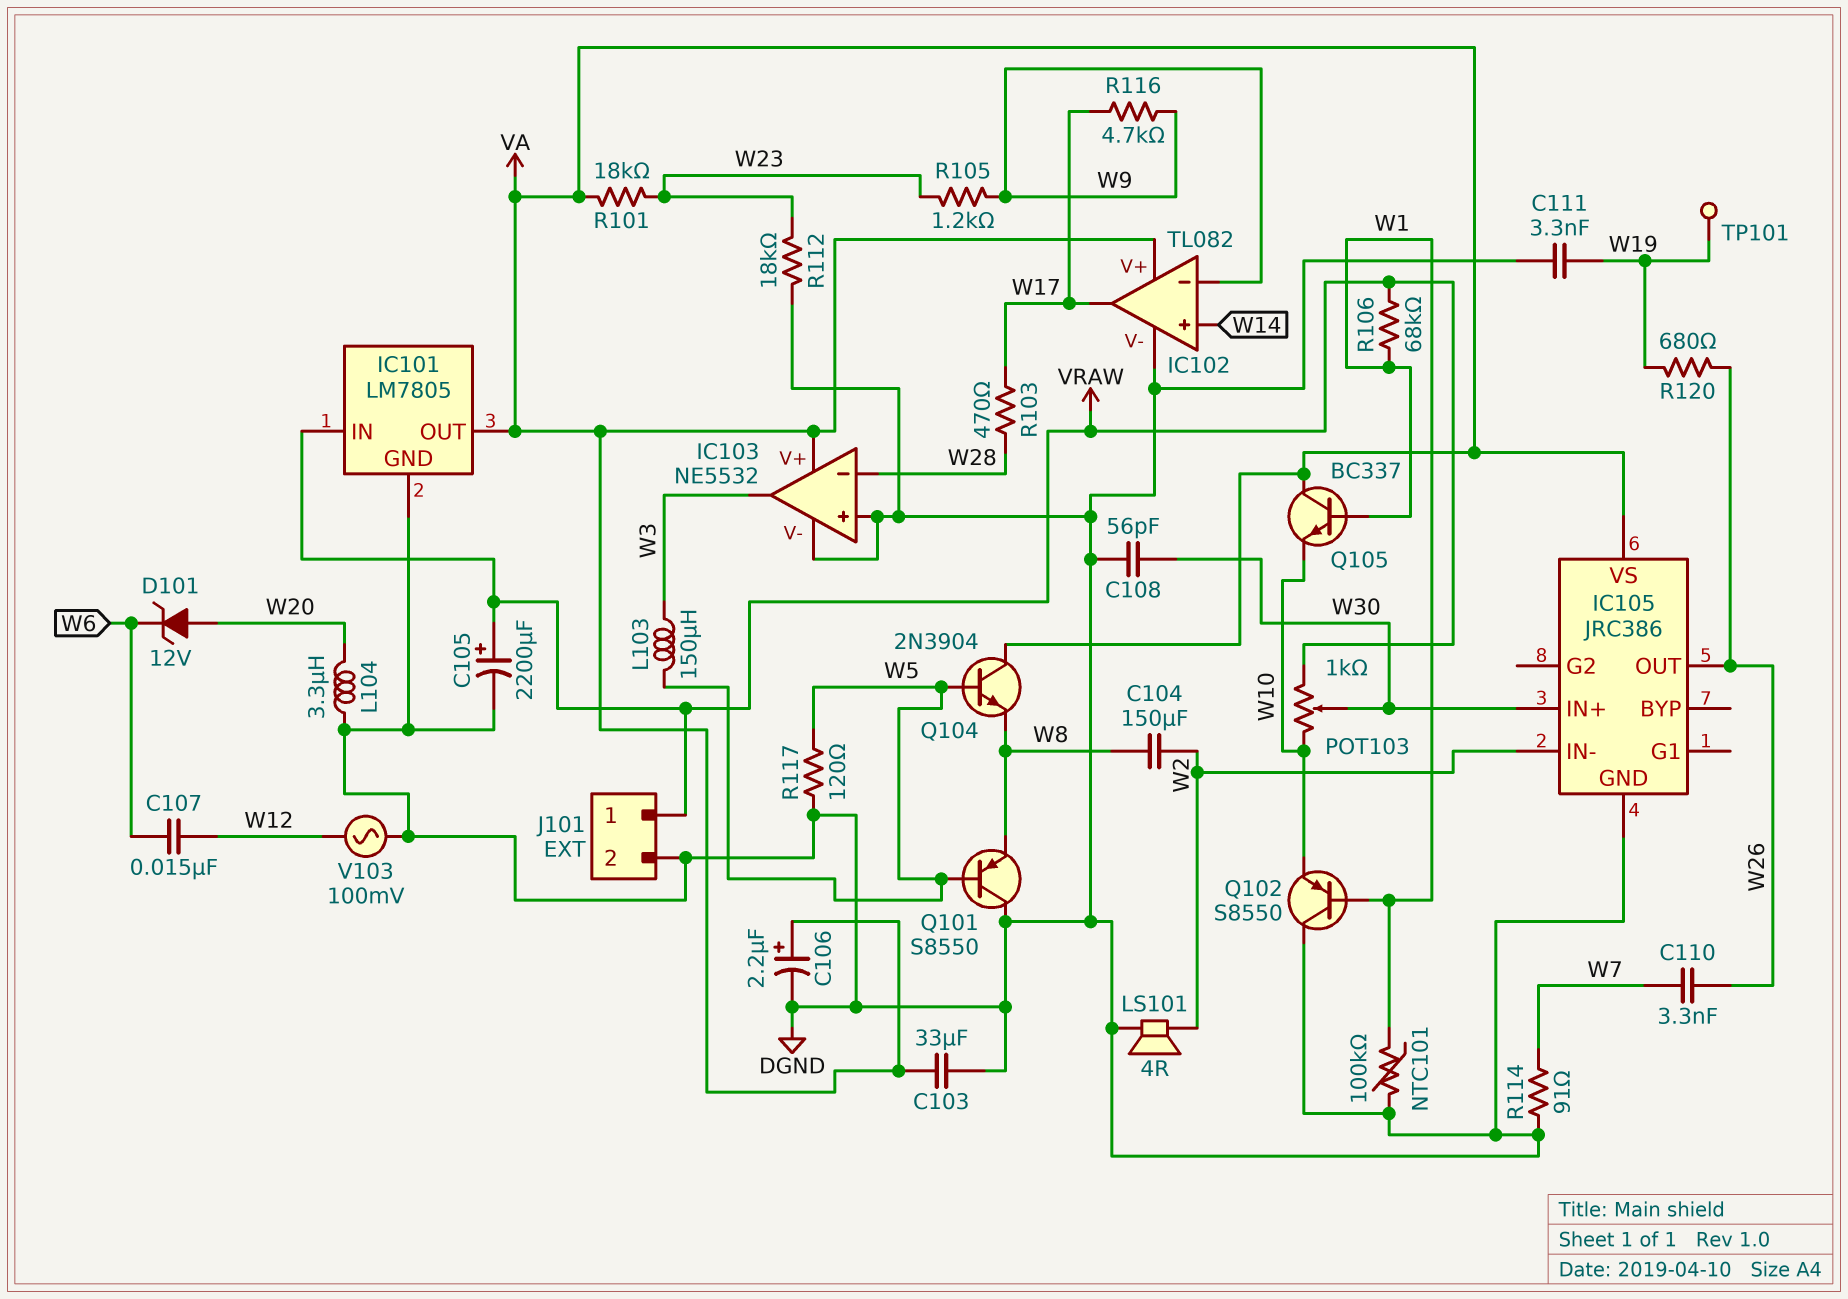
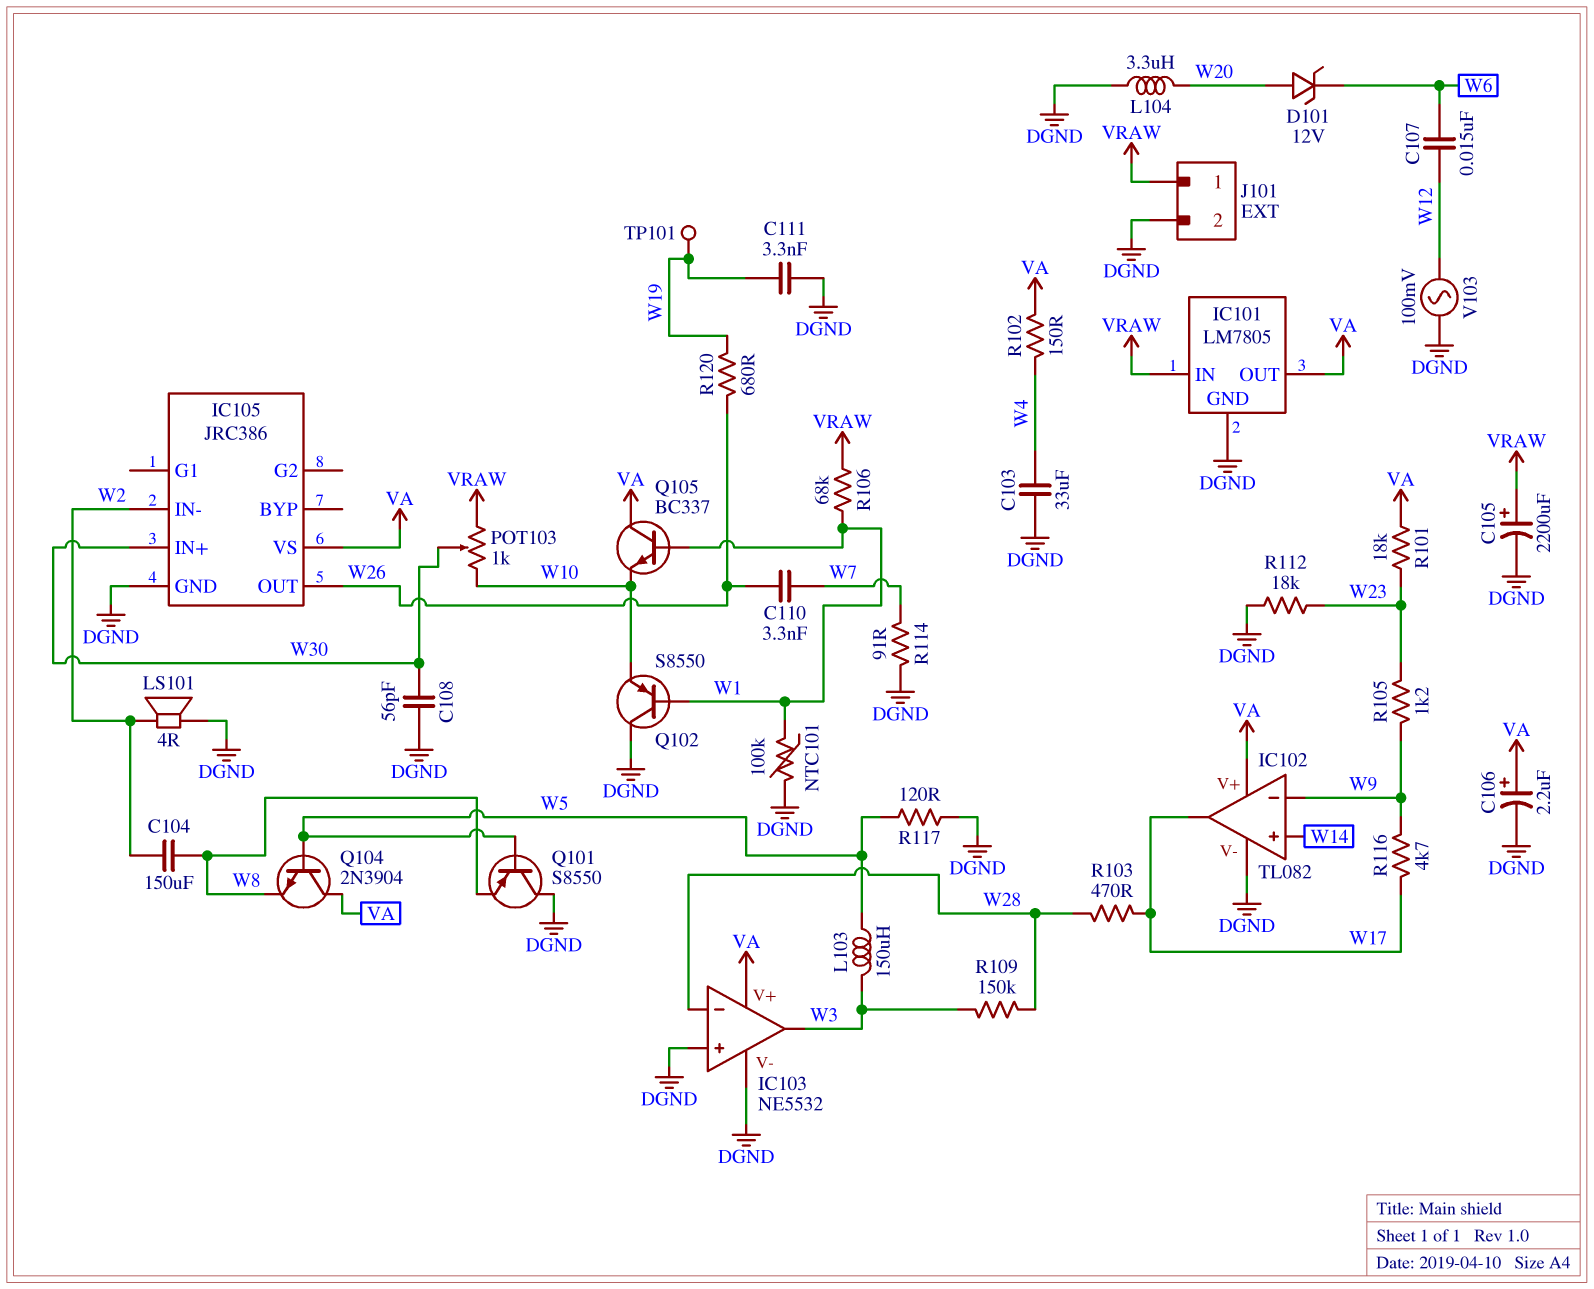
C103: 33uF (DGND, VA) -> 33uF (DGND, W4)
R102: none -> 150 (VA, W4)
R109: none -> 150k (W3, W28)

